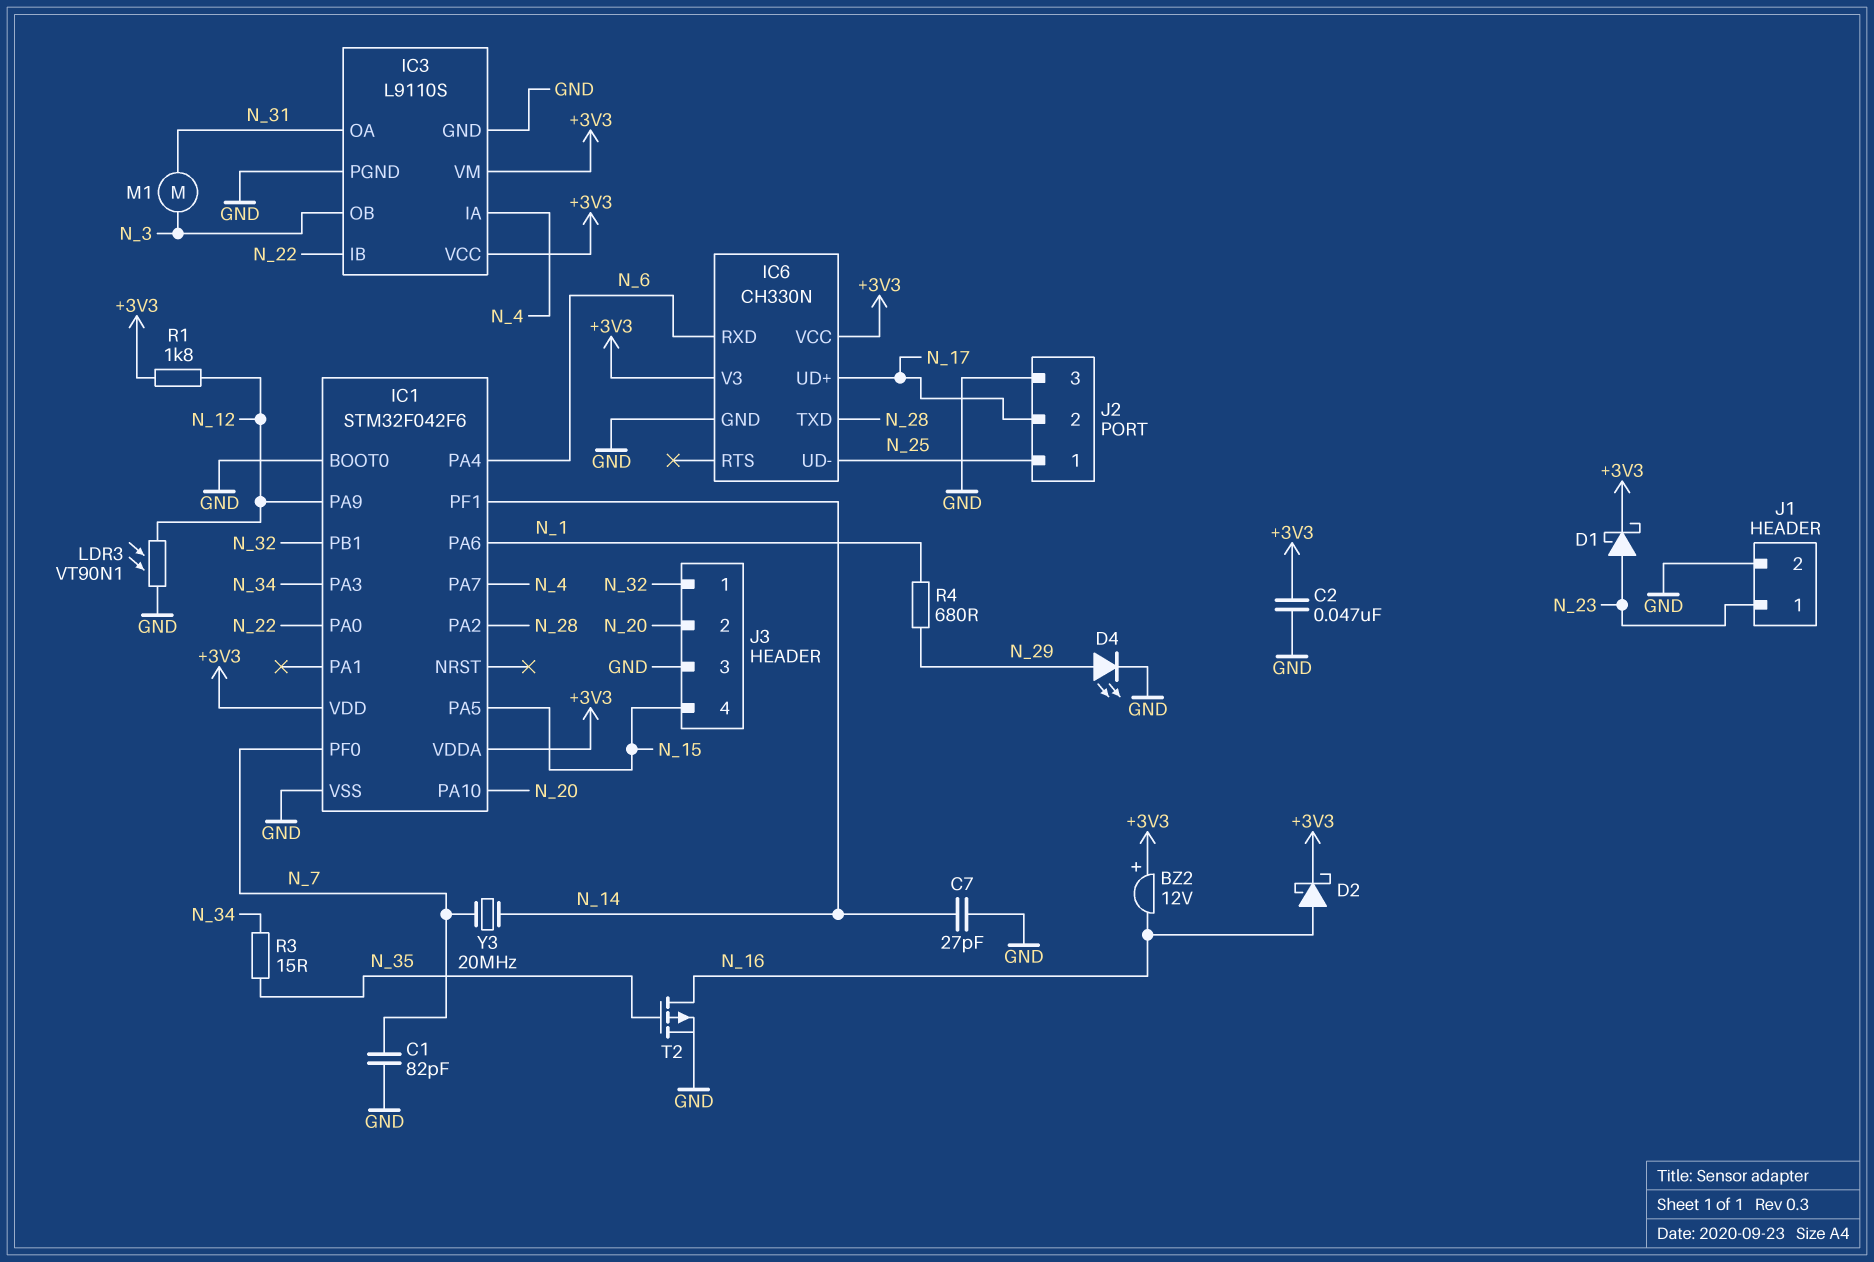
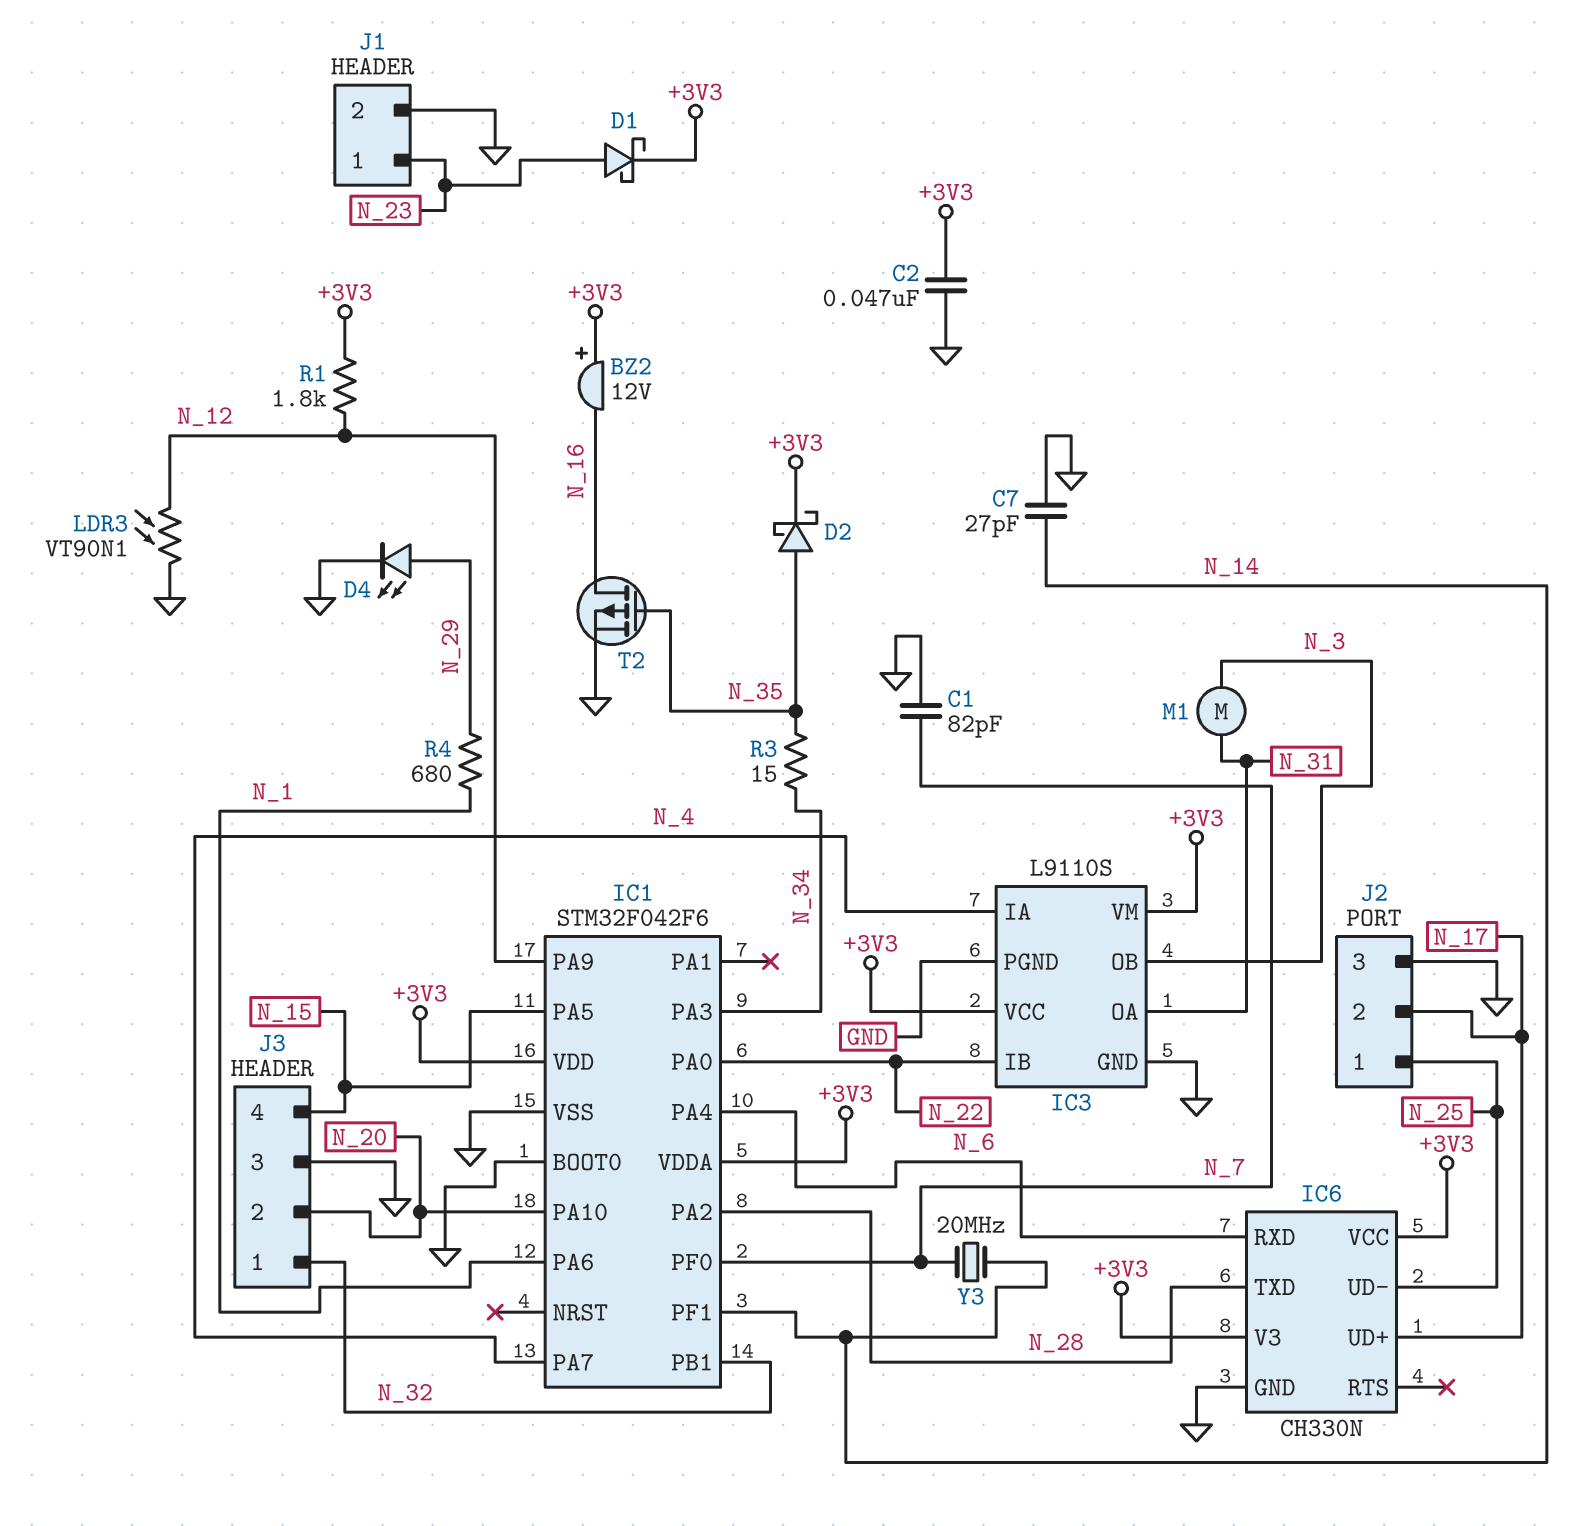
D2: schottky (A N_16, K +3V3) -> schottky (A N_35, K +3V3)

